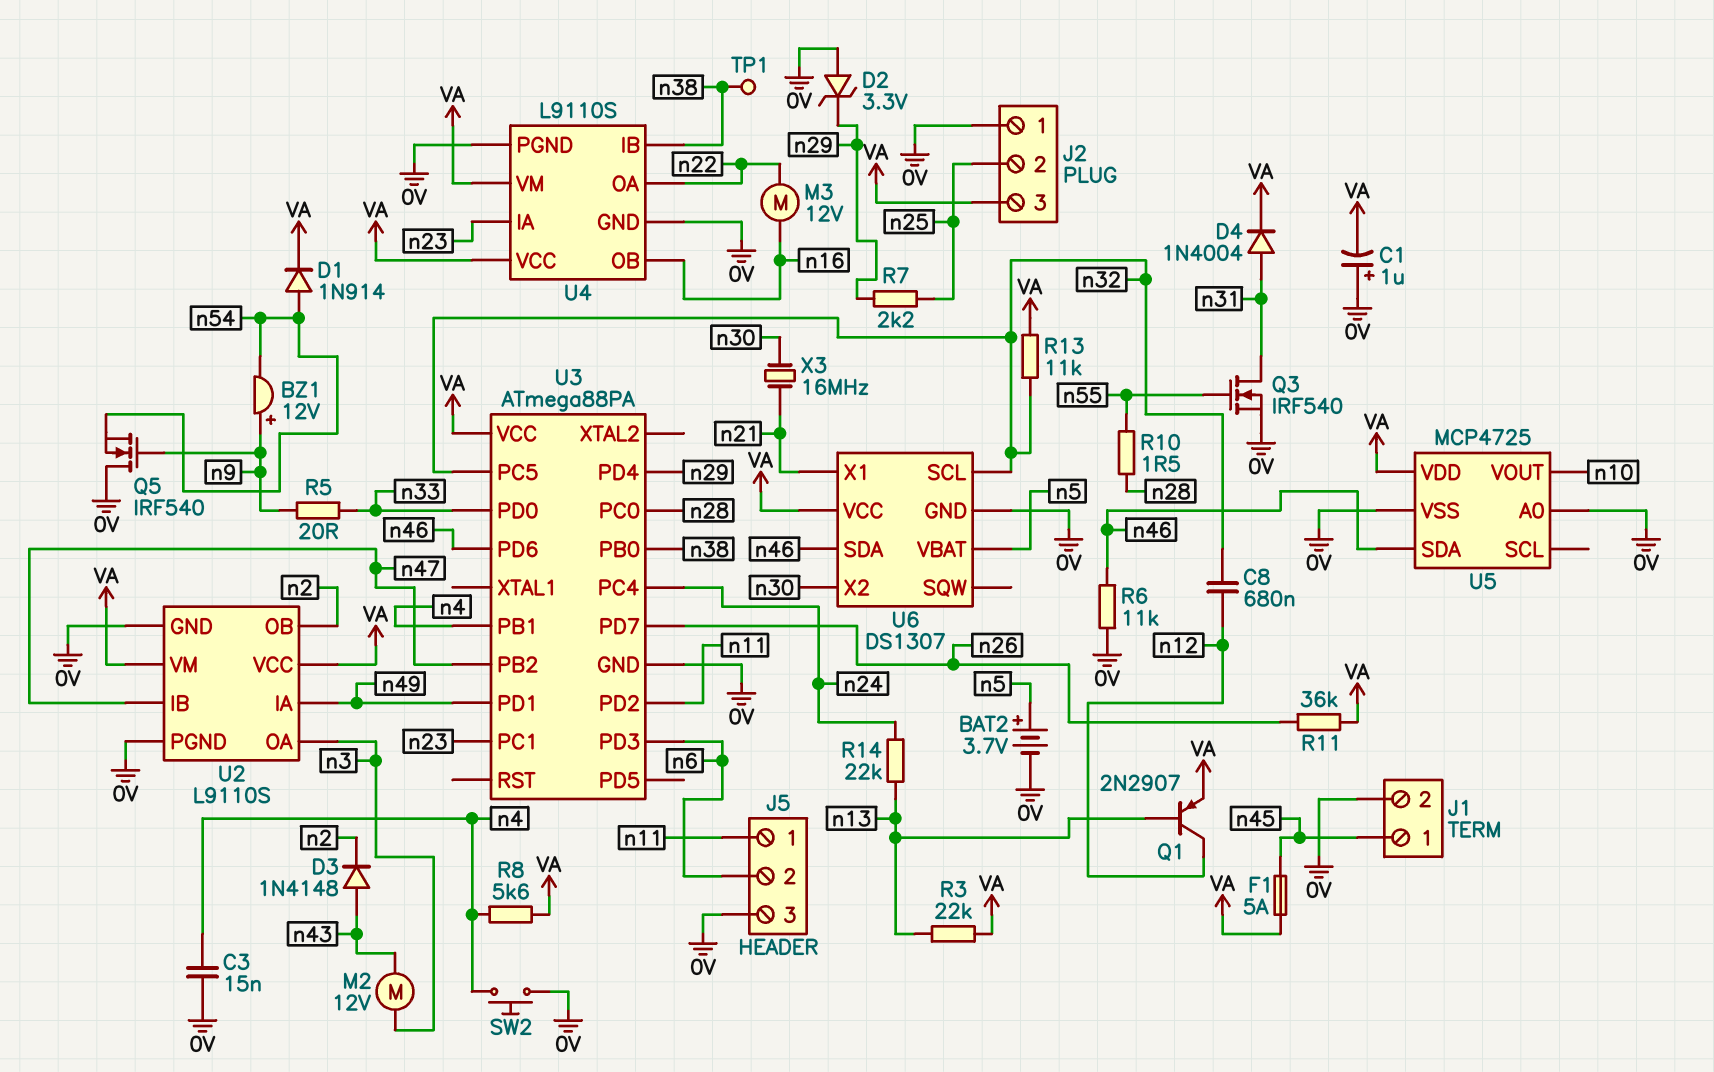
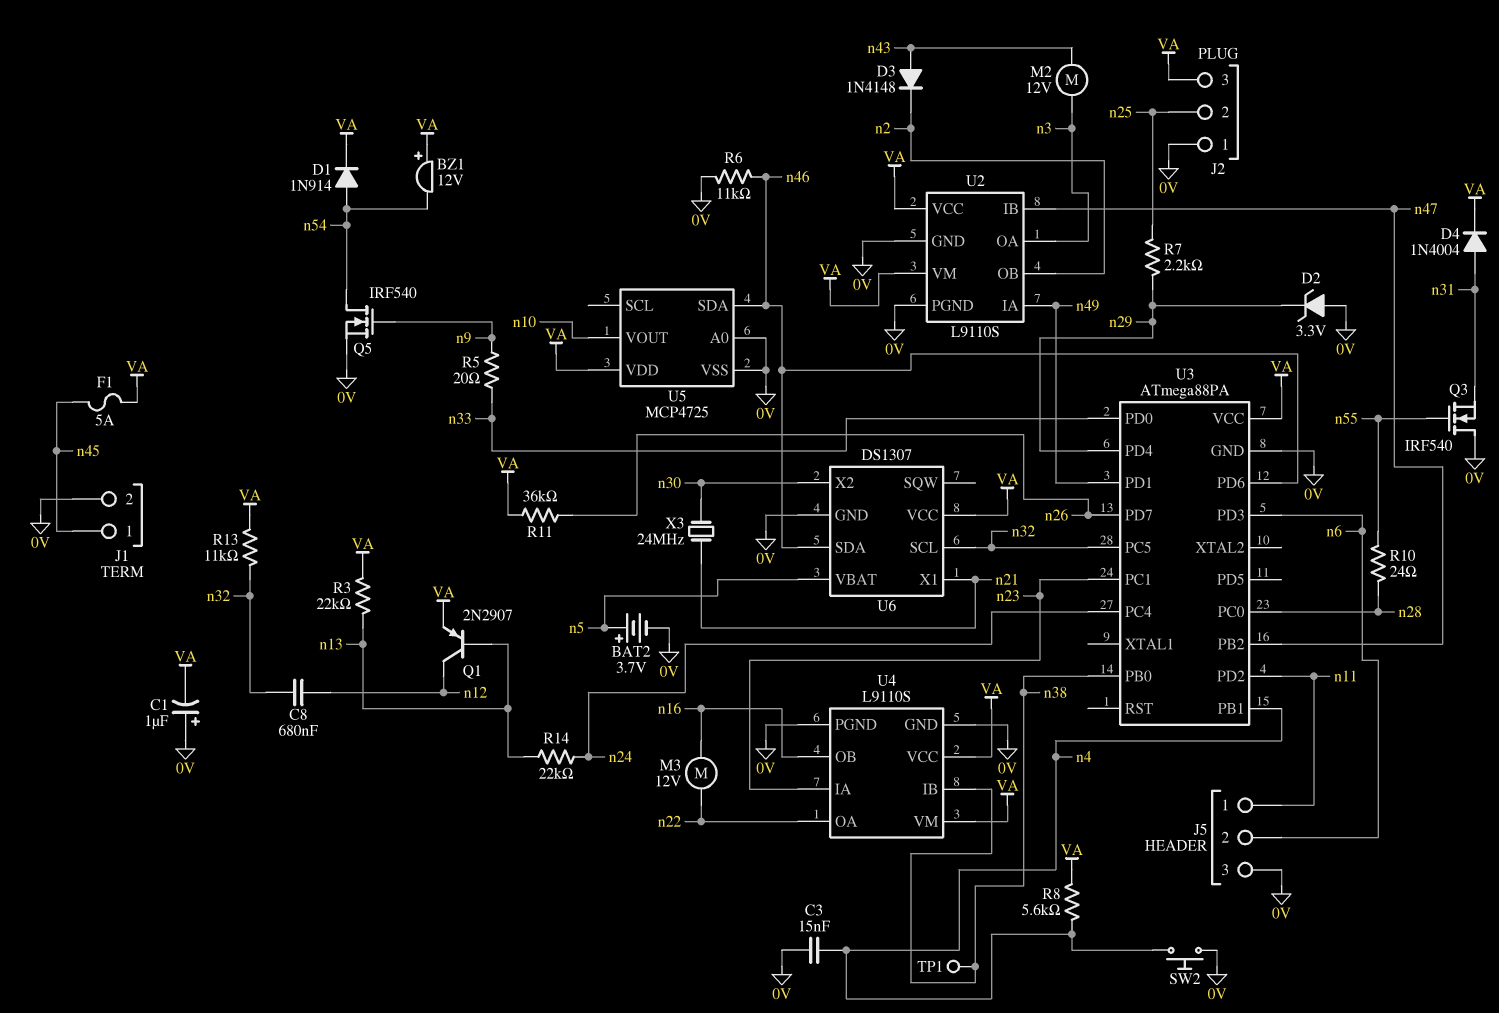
BZ1: buzzer 12V (plus n9, minus n54) -> buzzer 12V (plus VA, minus n54)
Q3: NMOS IRF540 (G n55, D n31, S 0V) -> NMOS IRF540 (G n55, D 0V, S n31)
Q5: NMOS IRF540 (G n9, D 0V, S n54) -> NMOS IRF540 (G n9, D n54, S 0V)
R10: 1.5 (n28, n55) -> 24 (n28, n55)
X3: 16MHz (n21, n30) -> 24MHz (n21, n30)

